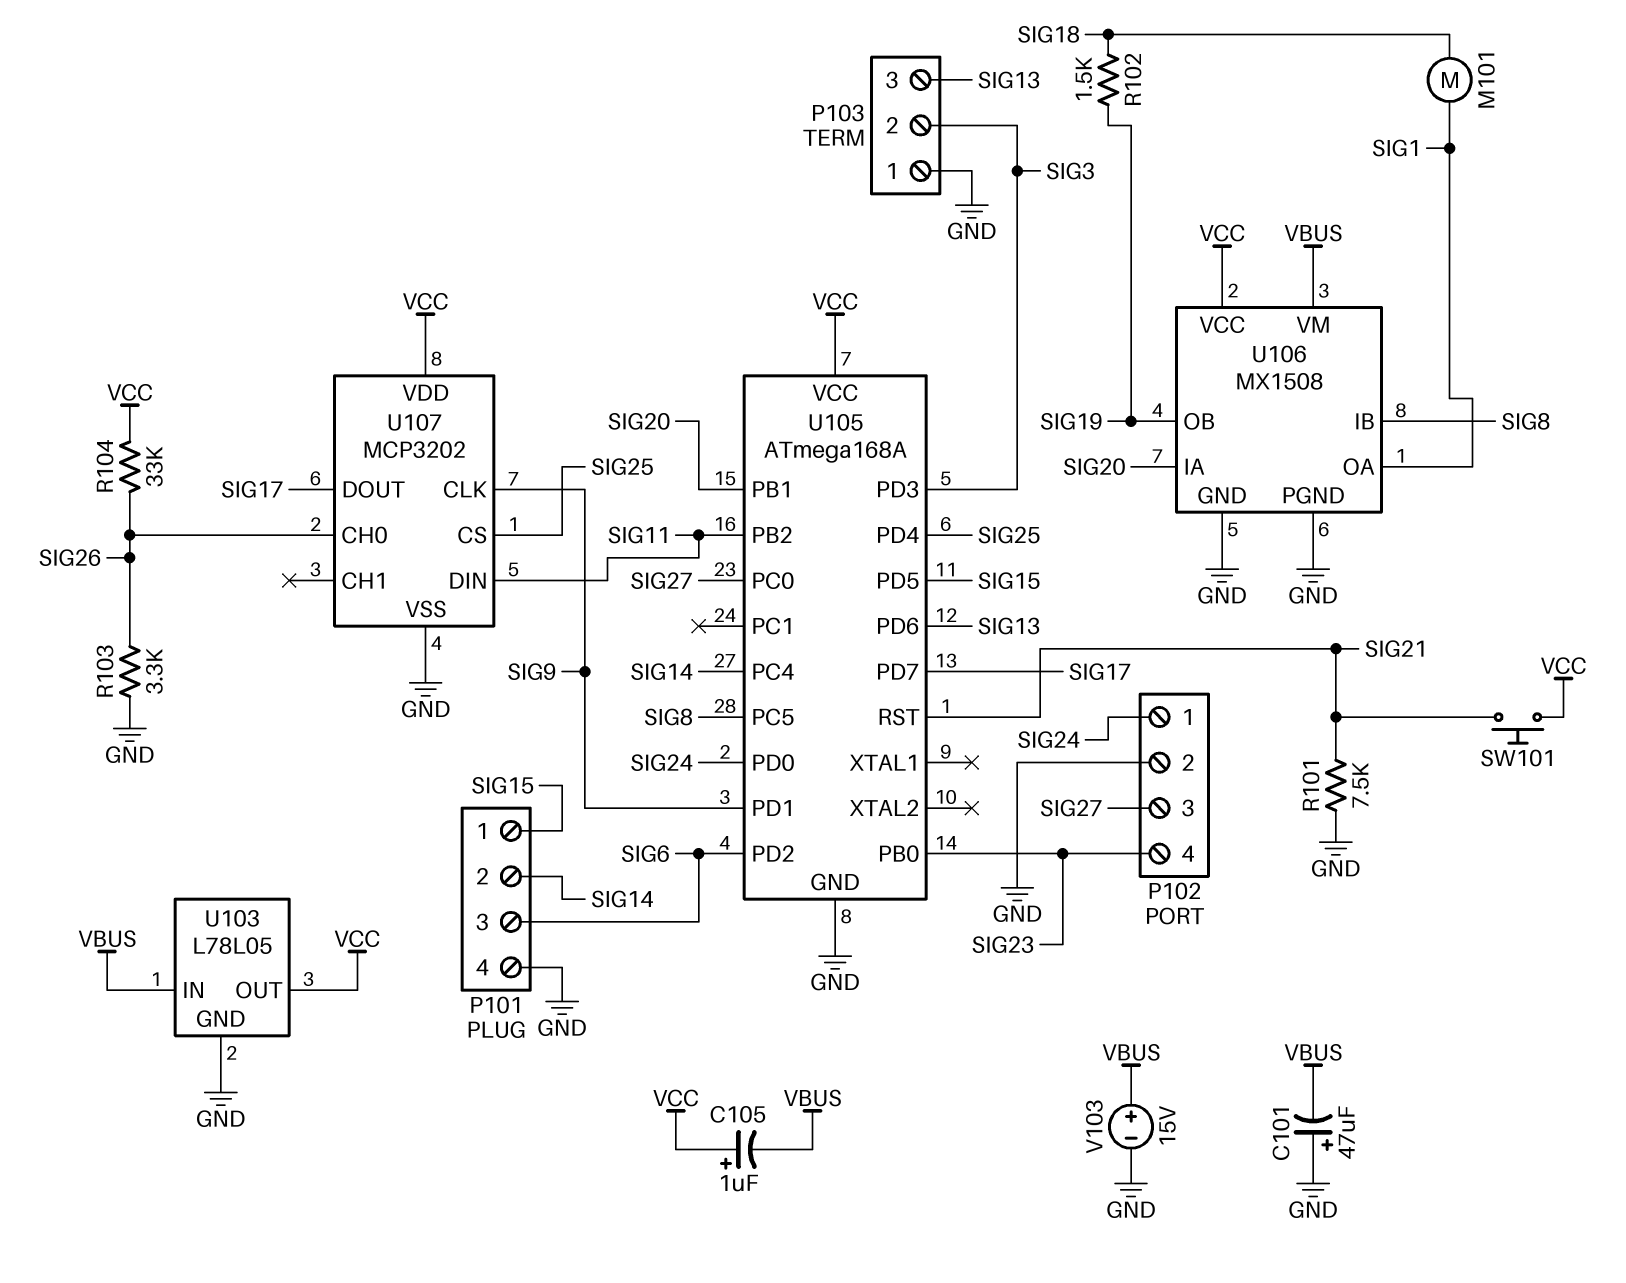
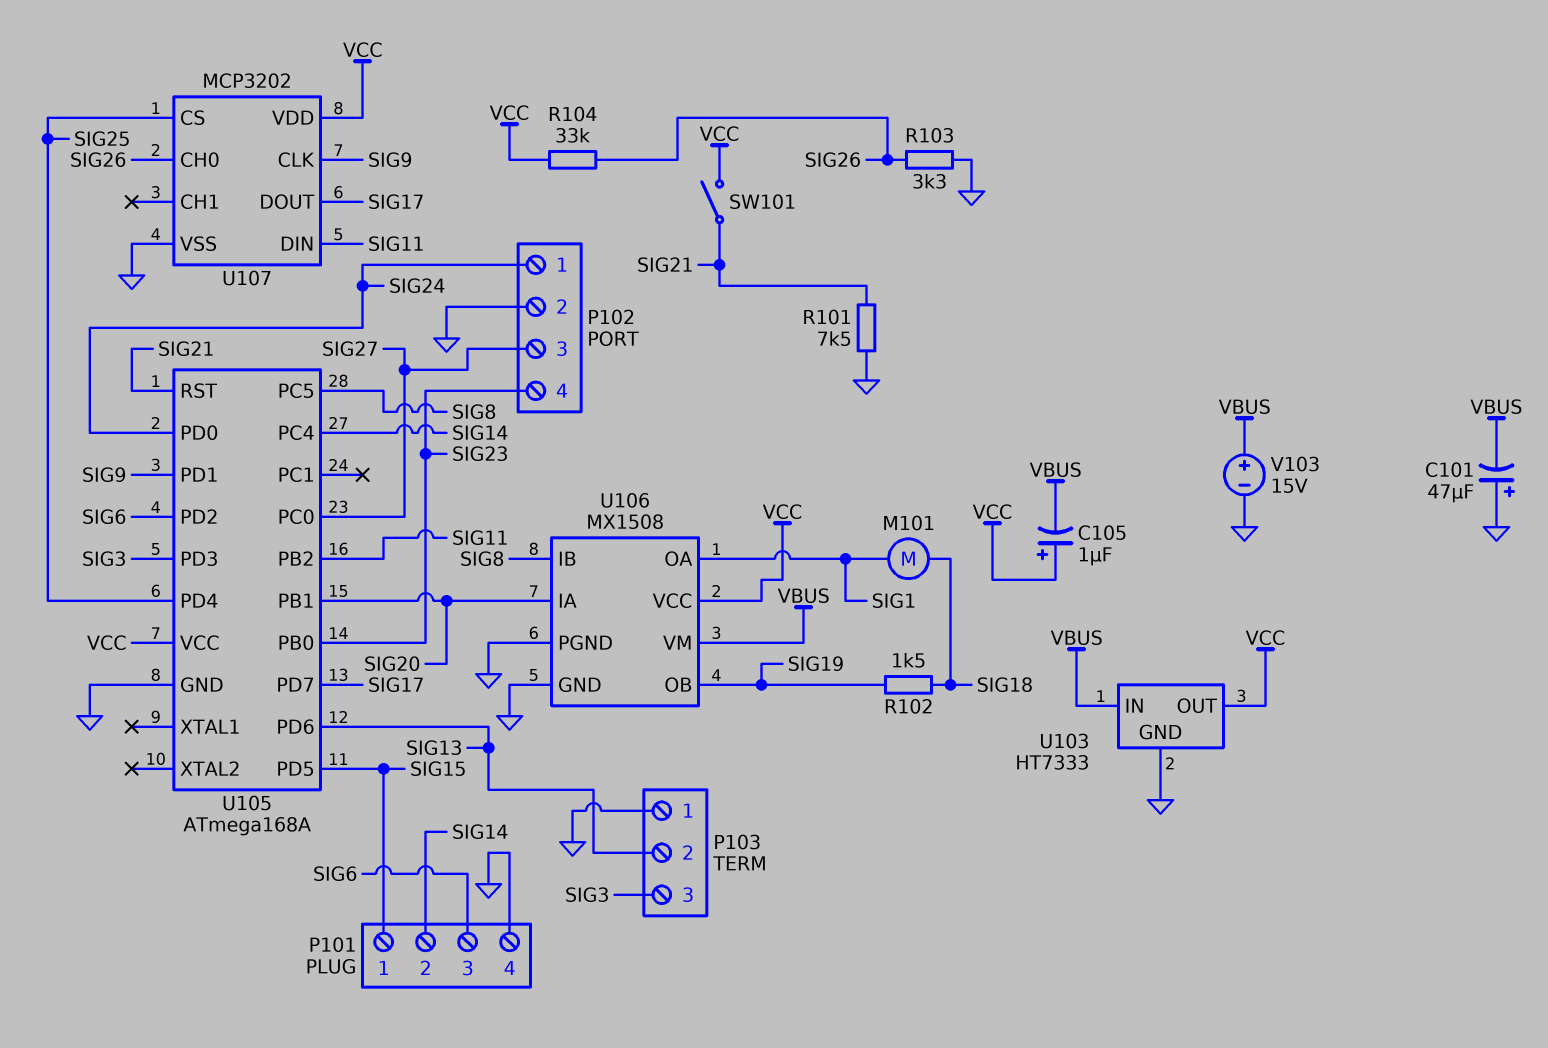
P103 pin 2: SIG3 -> SIG13
P103 pin 3: SIG13 -> SIG3
SW101: button (SIG21, VCC) -> switch (SIG21, VCC)
U103: L78L05 -> HT7333

